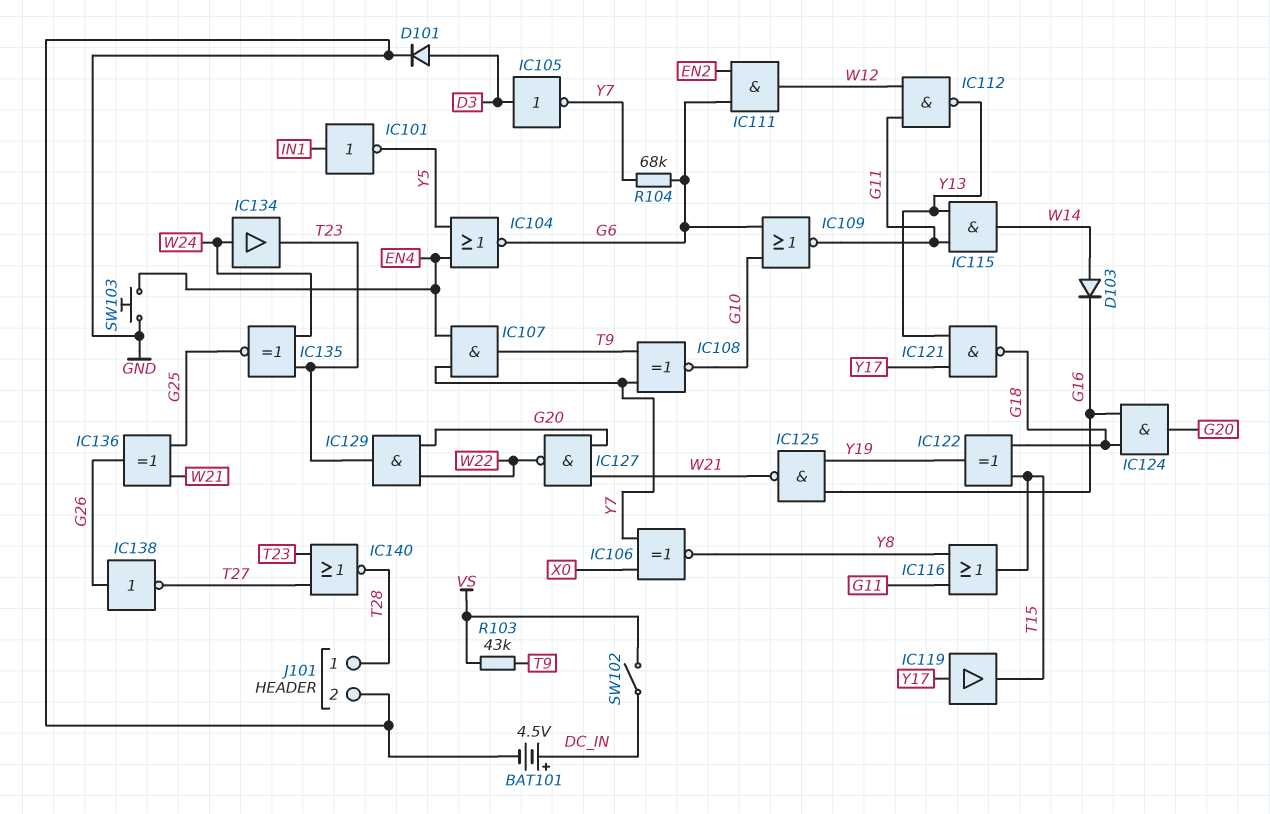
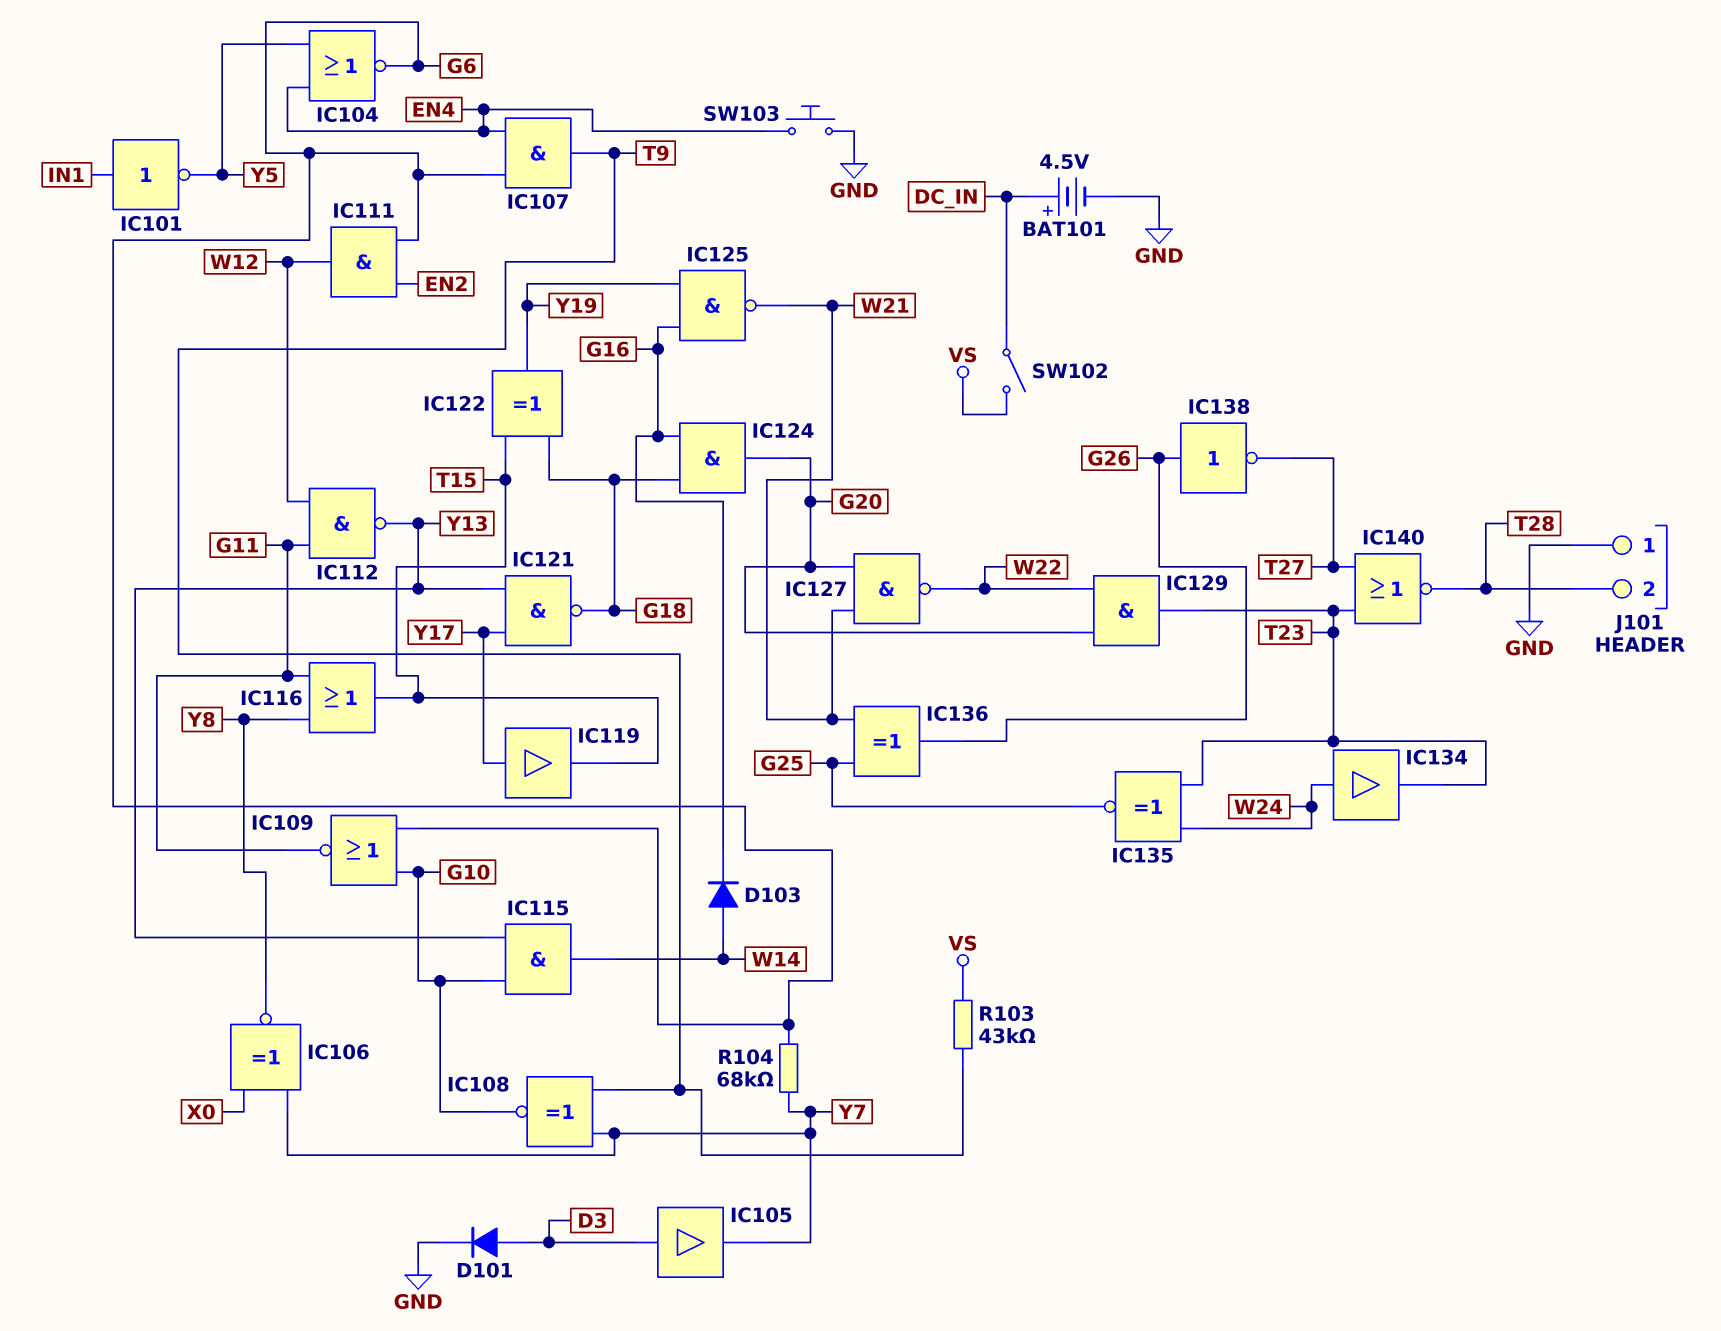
IC105: NOT (in D3, out Y7) -> buffer (in D3, out Y7)
IC107: AND (in EN4, in Y7, out T9) -> AND (in EN4, in G6, out T9)
IC115: AND (in G11, in Y13, out W14) -> AND (in G10, in Y13, out W14)
J101 pin 1: T28 -> GND
J101 pin 2: GND -> T28

